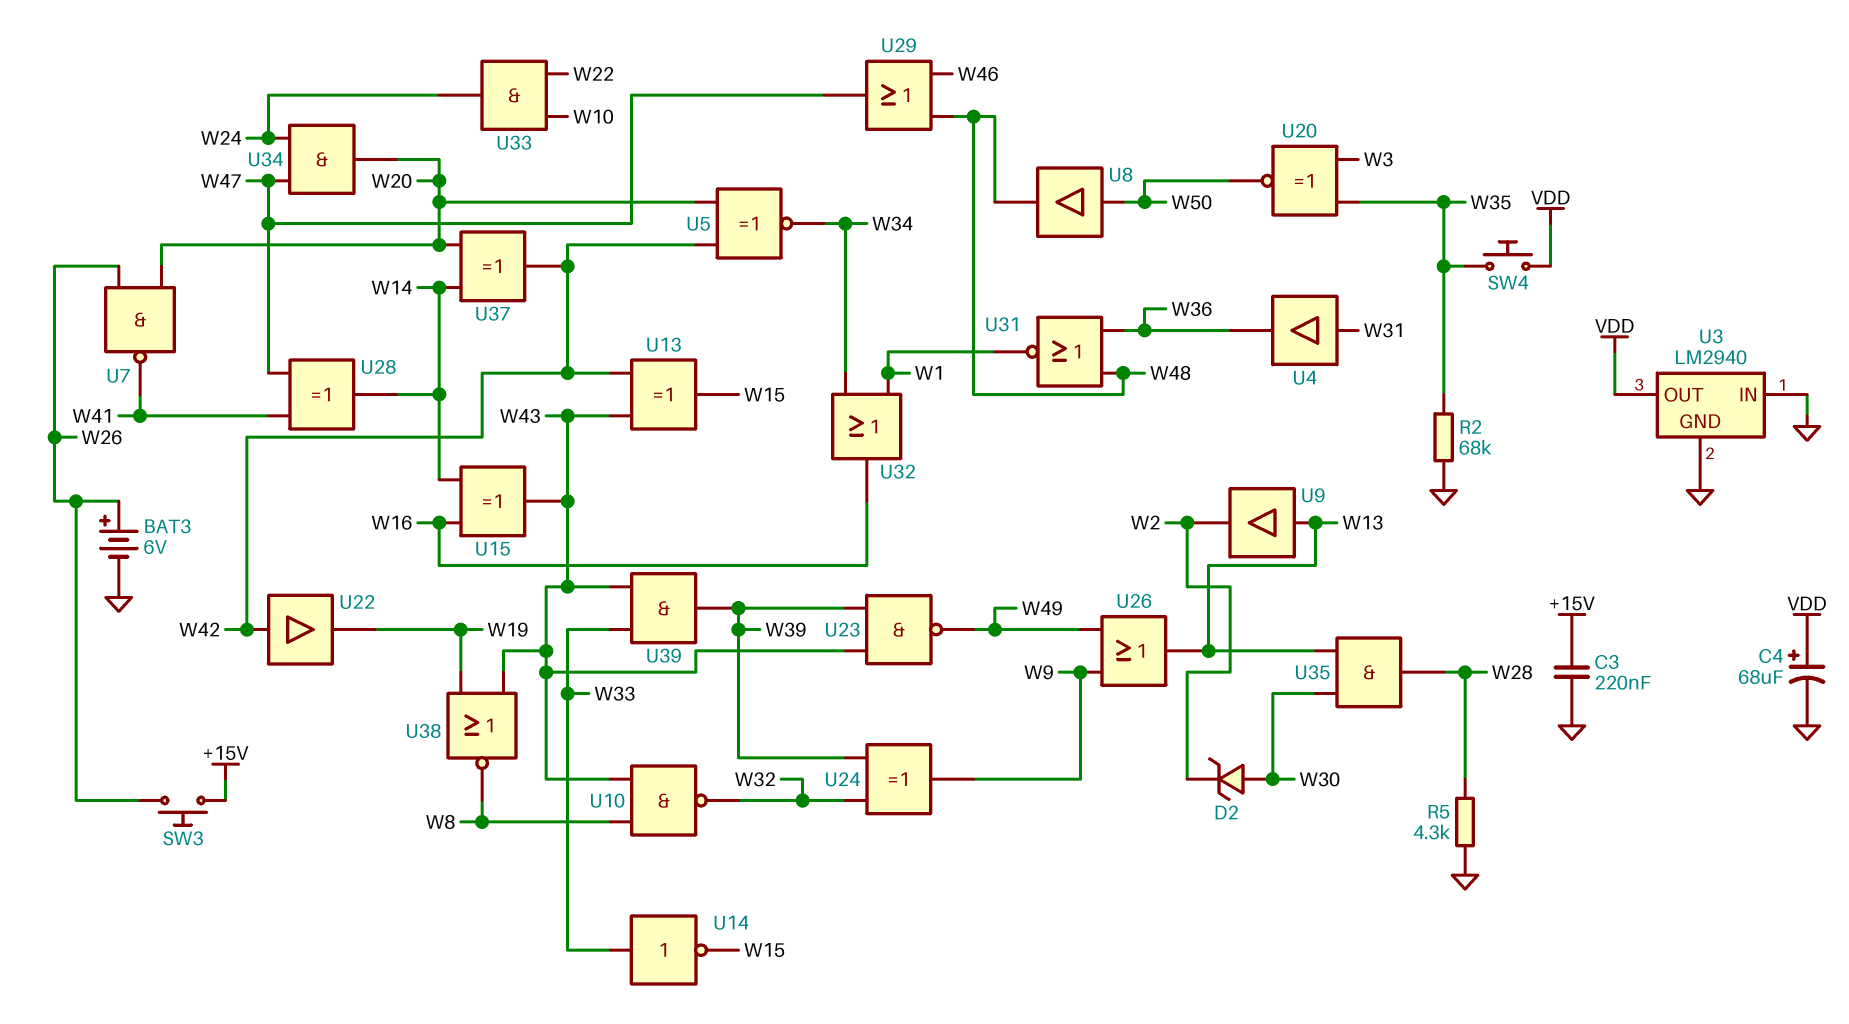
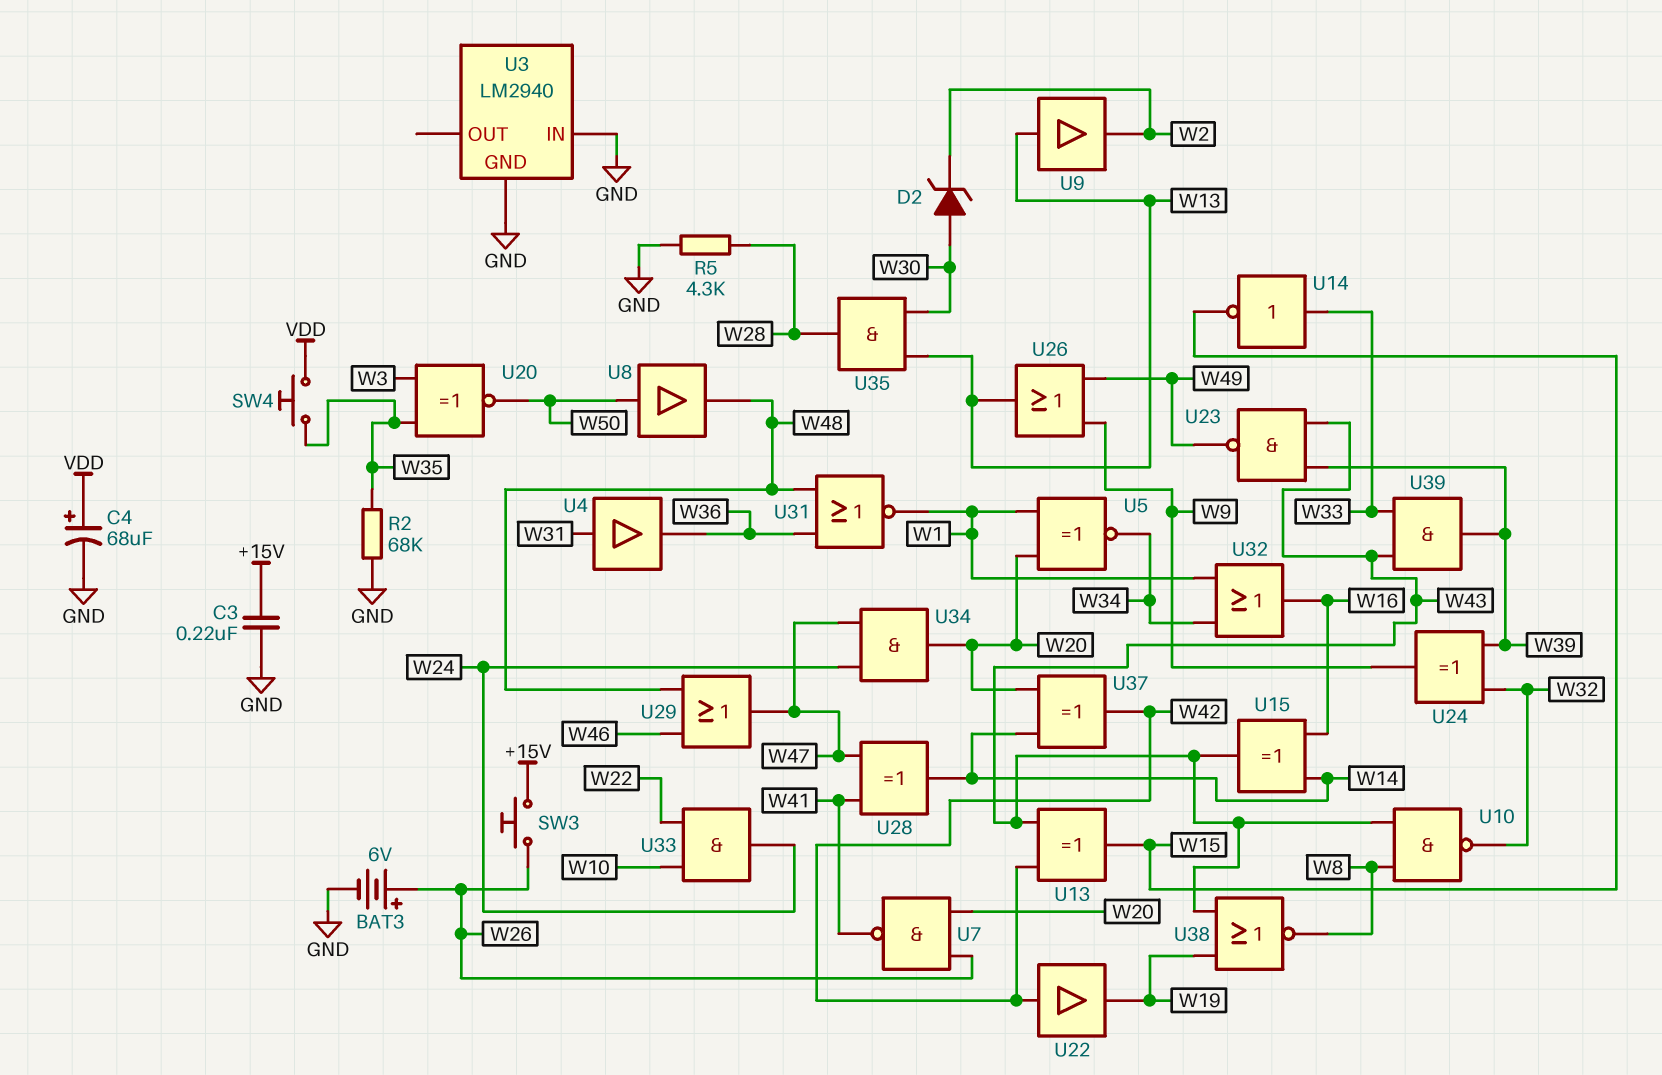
U3 pin OUT: VDD -> none
U5: XNOR (in W20, in W42, out W34) -> XNOR (in W1, in W20, out W34)

